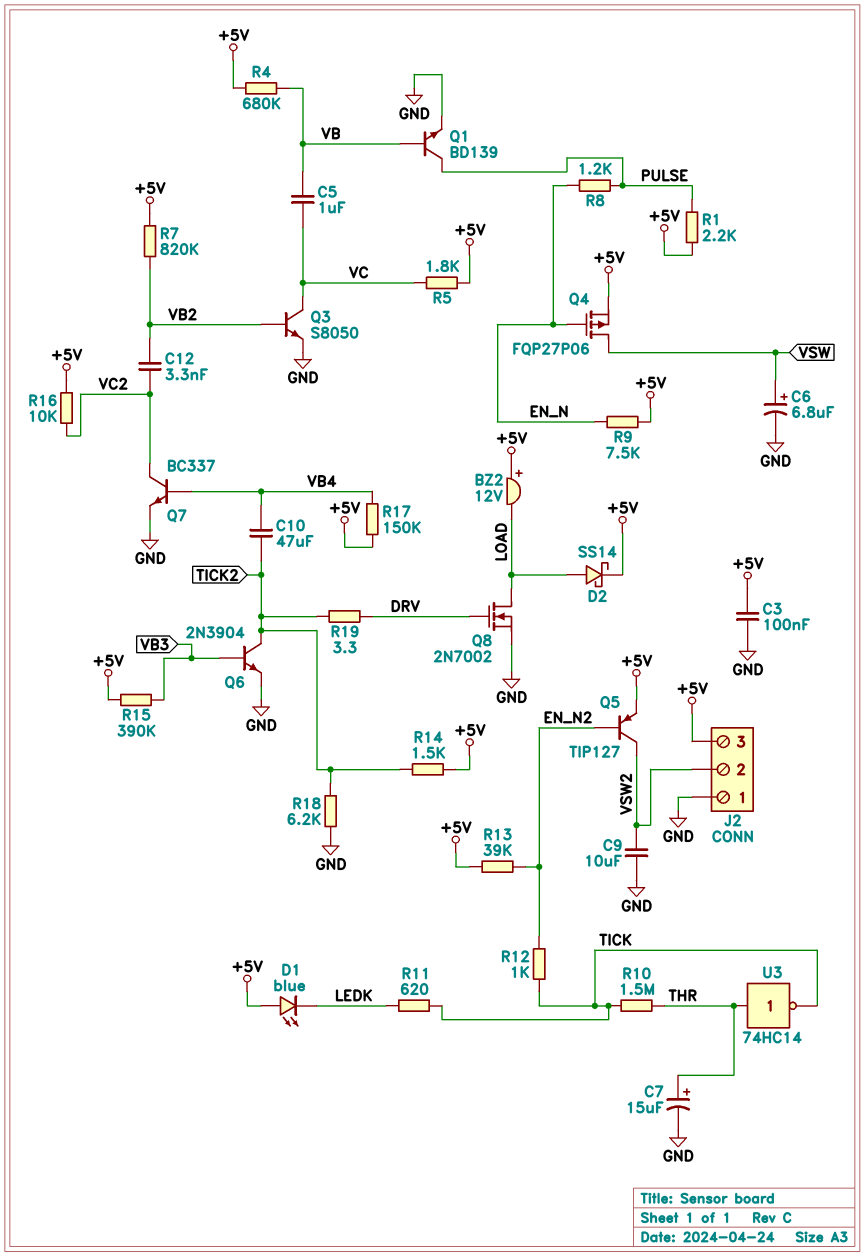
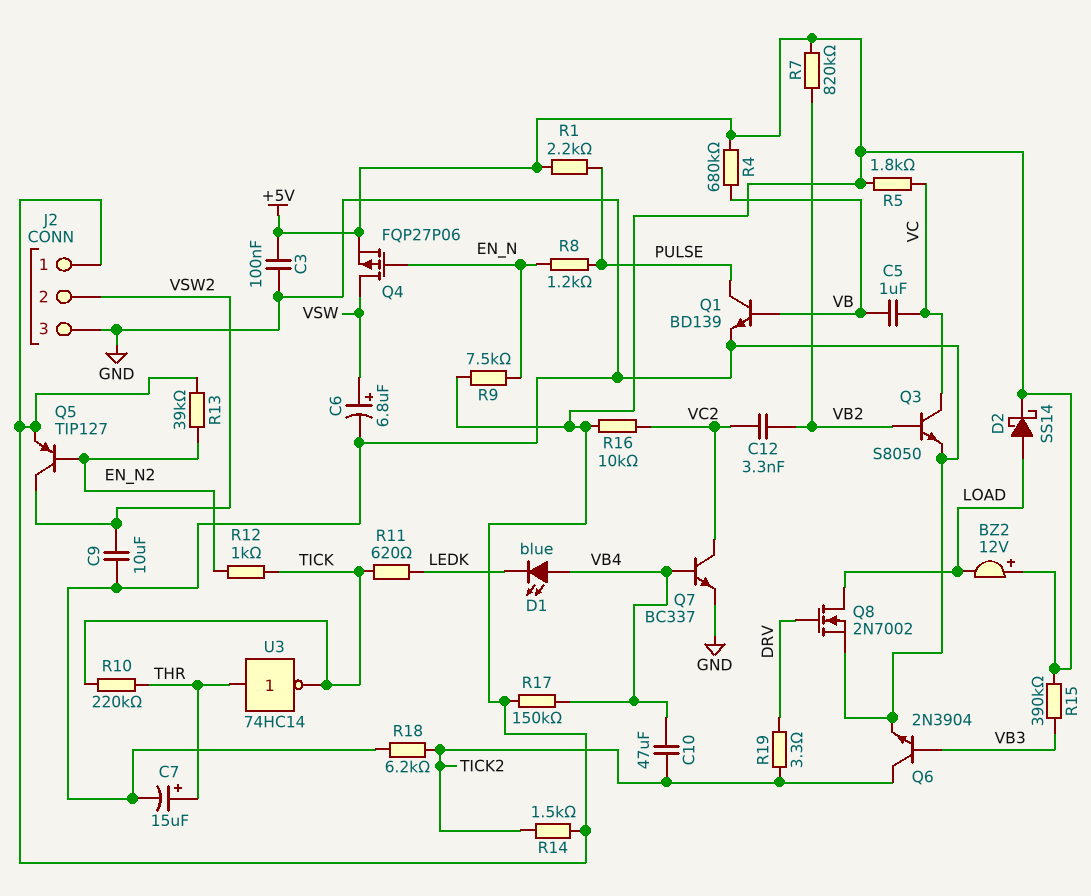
D1: LED blue (A +5V, K LEDK) -> LED blue (A VB4, K LEDK)
J2 pin 1: GND -> +5V
J2 pin 3: +5V -> GND
R10: 1.5M (THR, TICK) -> 220k (THR, TICK)

